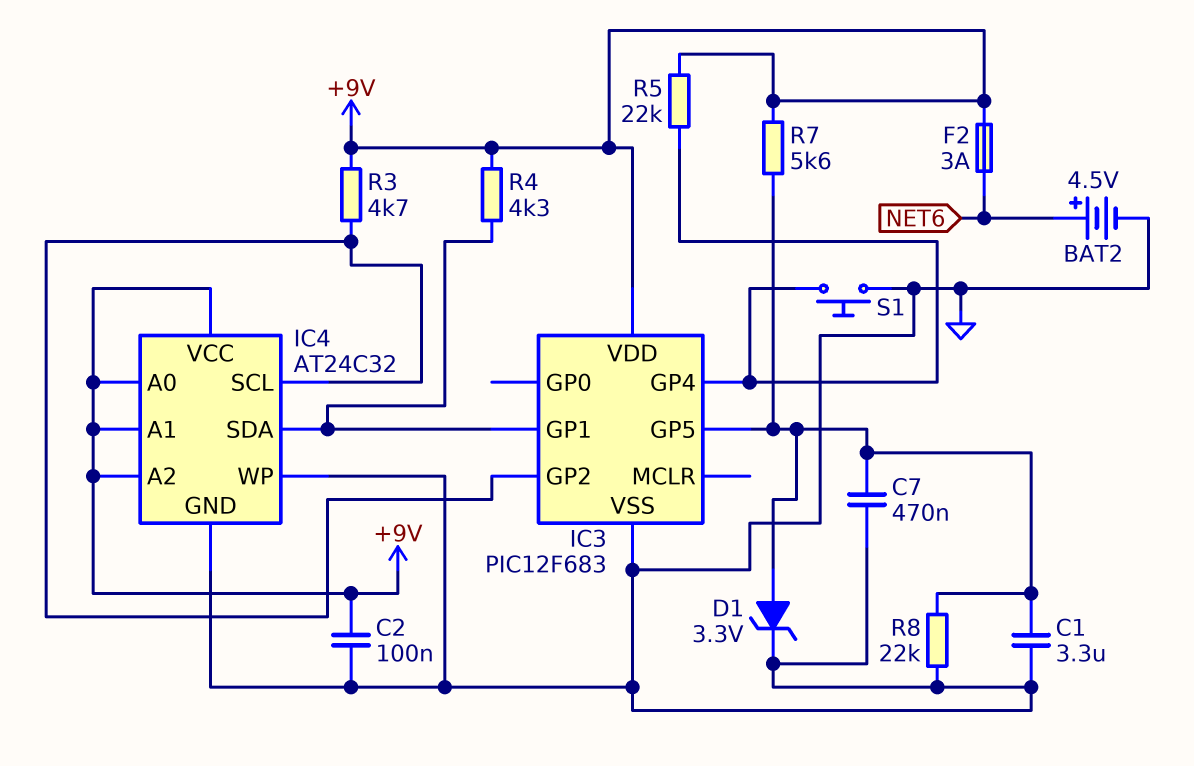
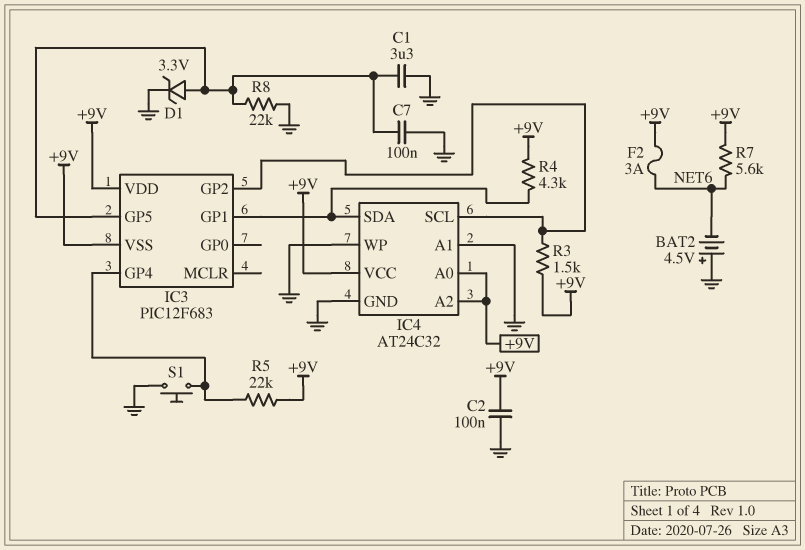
BAT2: 4.5V (plus NET6, minus GND) -> 4.5V (plus GND, minus NET6)
C7: 470nF (GND, IC3/GP5) -> 100nF (GND, IC3/GP5)
IC3 pin VSS: GND -> +9V
IC4 pin A1: +9V -> GND
R3: 4.7k (+9V, IC3/GP2) -> 1.5k (+9V, IC3/GP2)
R7: 5.6k (+9V, IC3/GP5) -> 5.6k (+9V, NET6)

